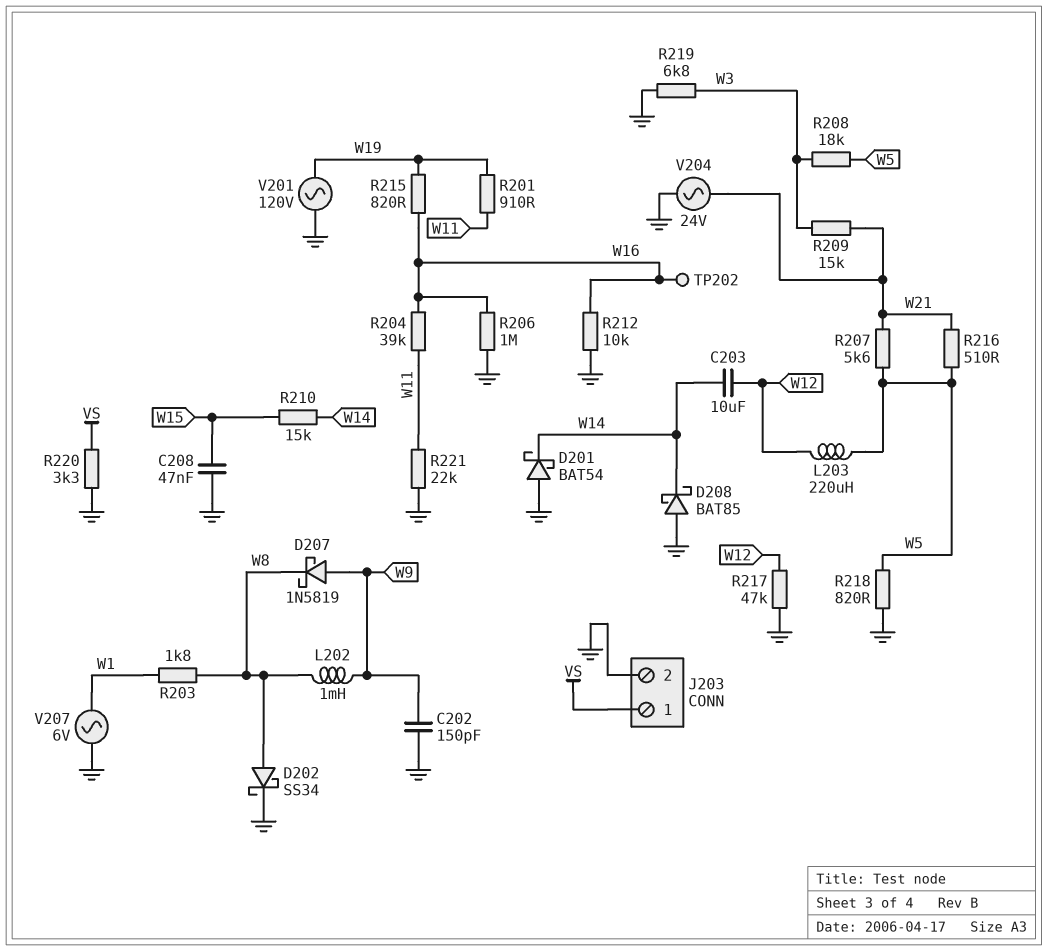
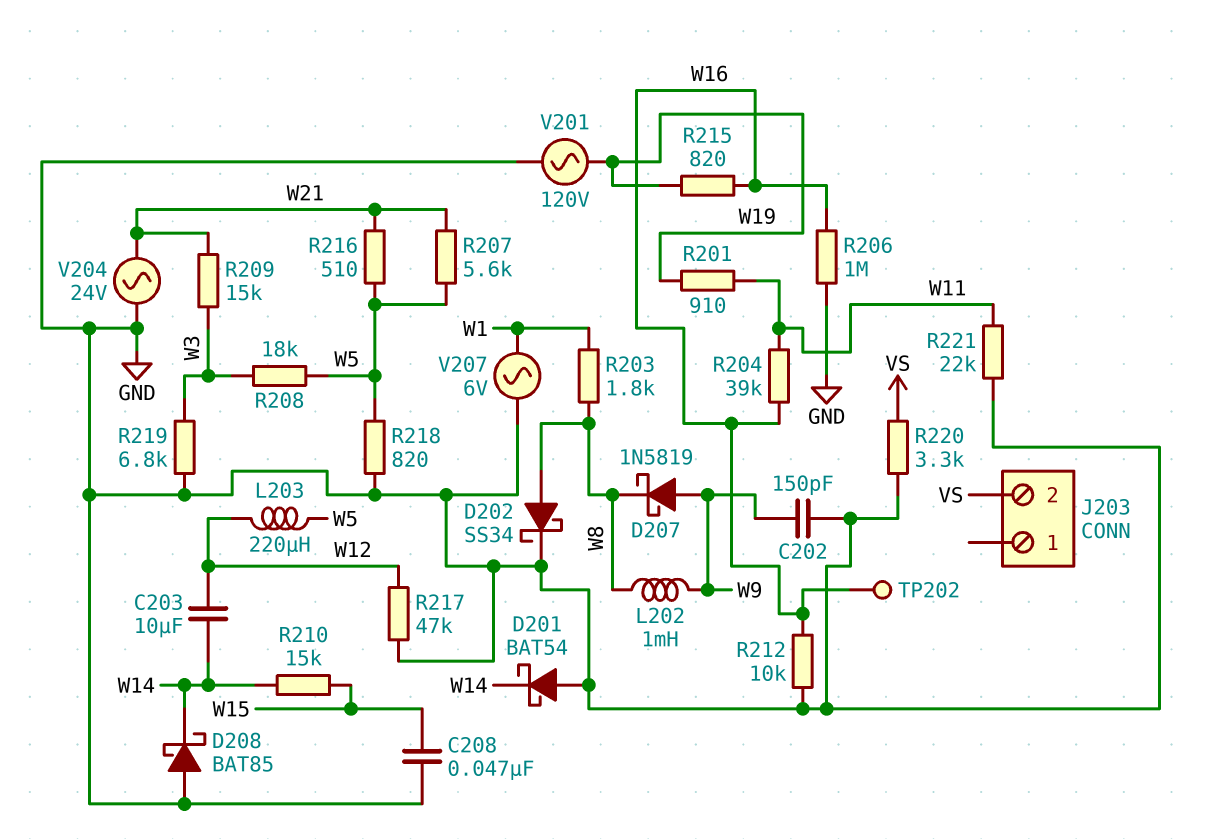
J203 pin 1: VS -> none
J203 pin 2: GND -> VS

